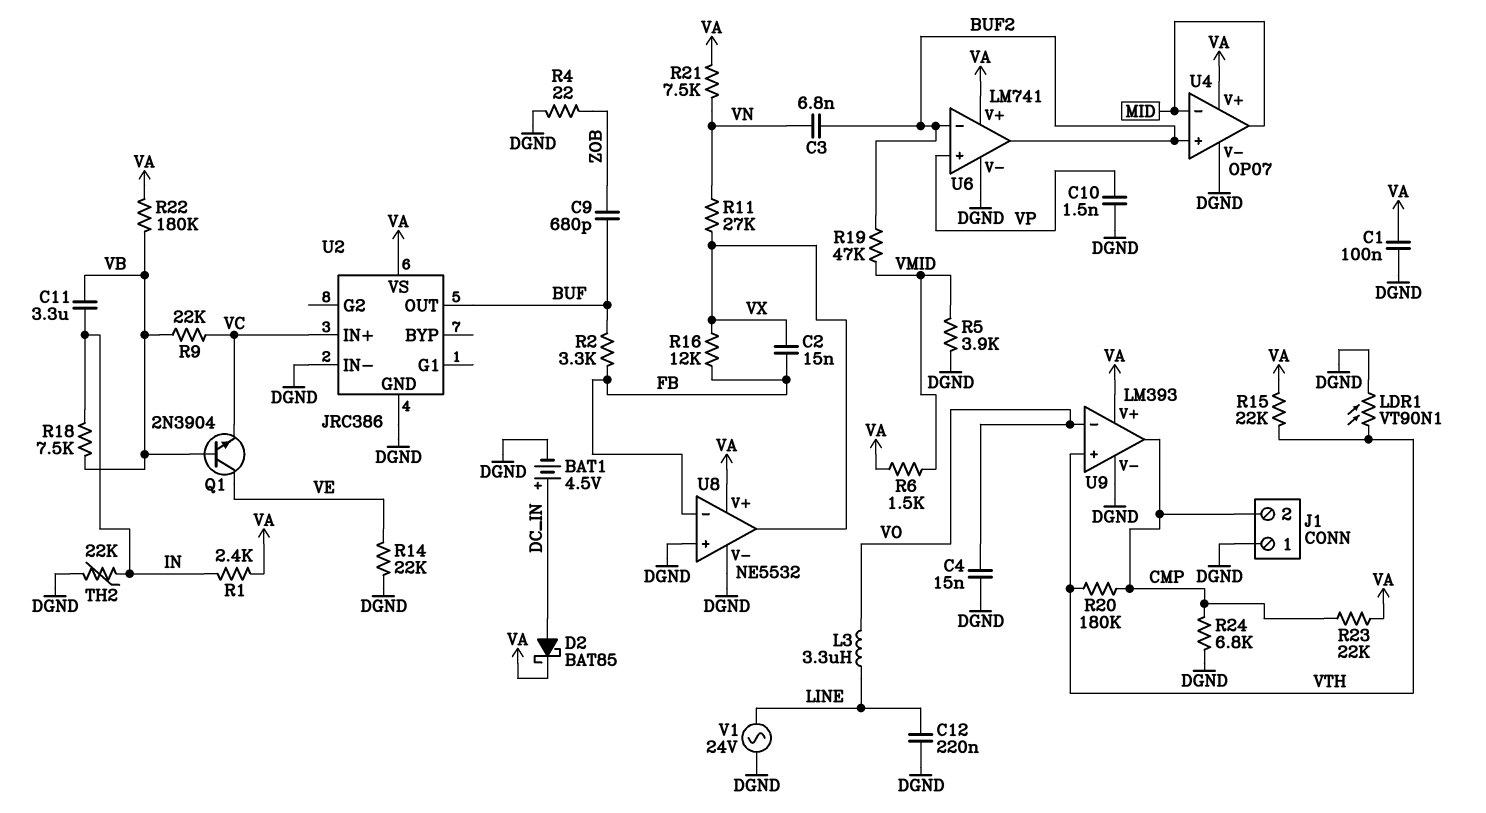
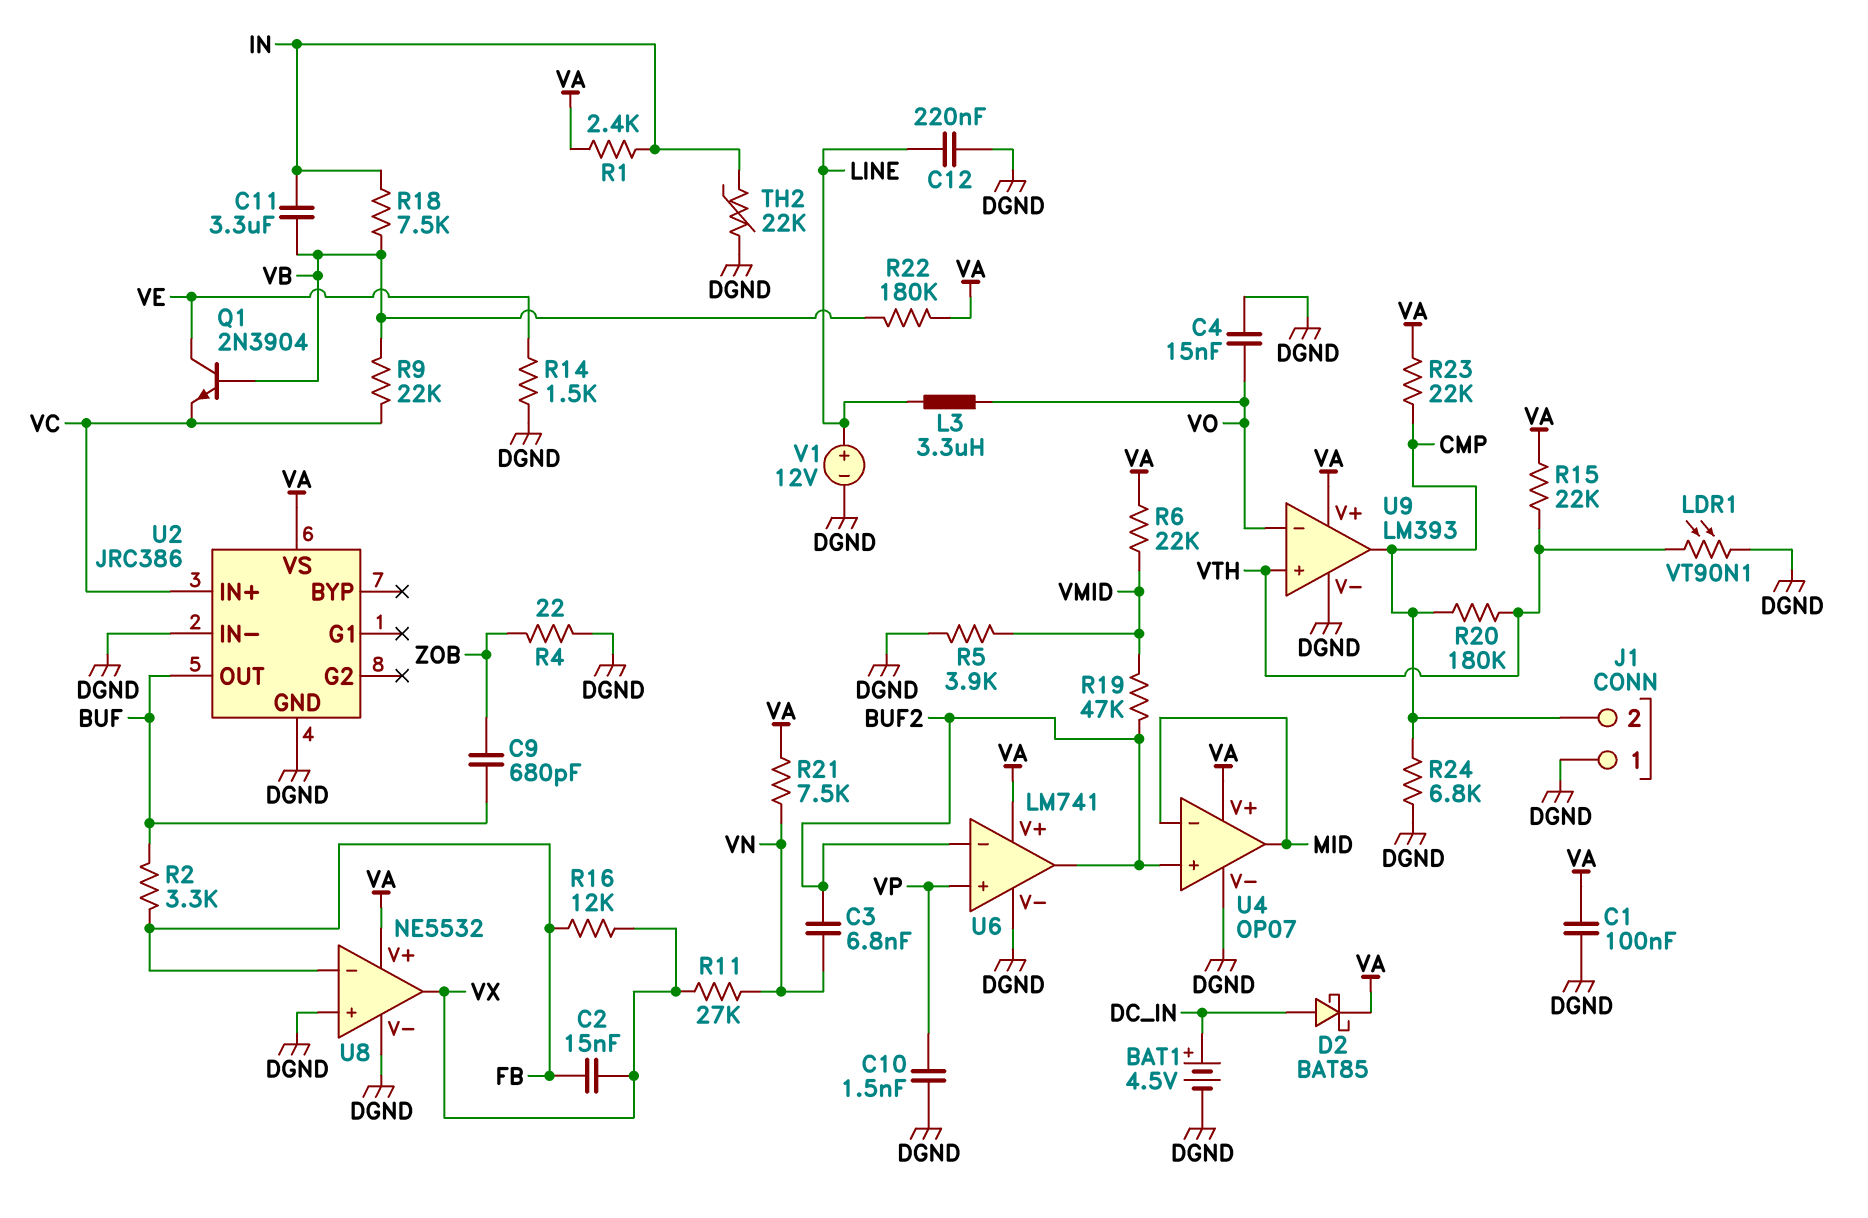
R6: 1.5k (VA, VMID) -> 22k (VA, VMID)
R14: 22k (DGND, VE) -> 1.5k (DGND, VE)
V1: AC 24V (DGND, LINE) -> 12V (plus LINE, minus DGND)

